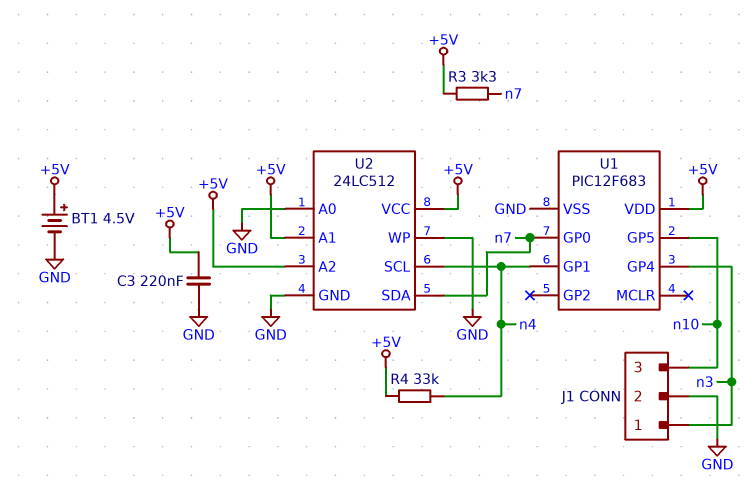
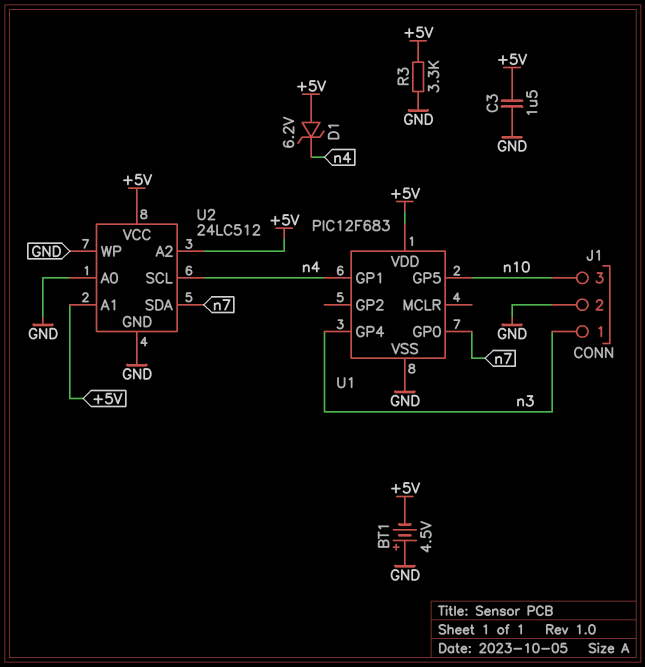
BT1: 4.5V (plus +5V, minus GND) -> 4.5V (plus GND, minus +5V)
C3: 220nF (+5V, GND) -> 1.5uF (+5V, GND)
D1: none -> zener 6.2V (A +5V, K n4)
R3: 3.3k (+5V, n7) -> 3.3k (+5V, GND)
R4: 33k (+5V, n4) -> none

